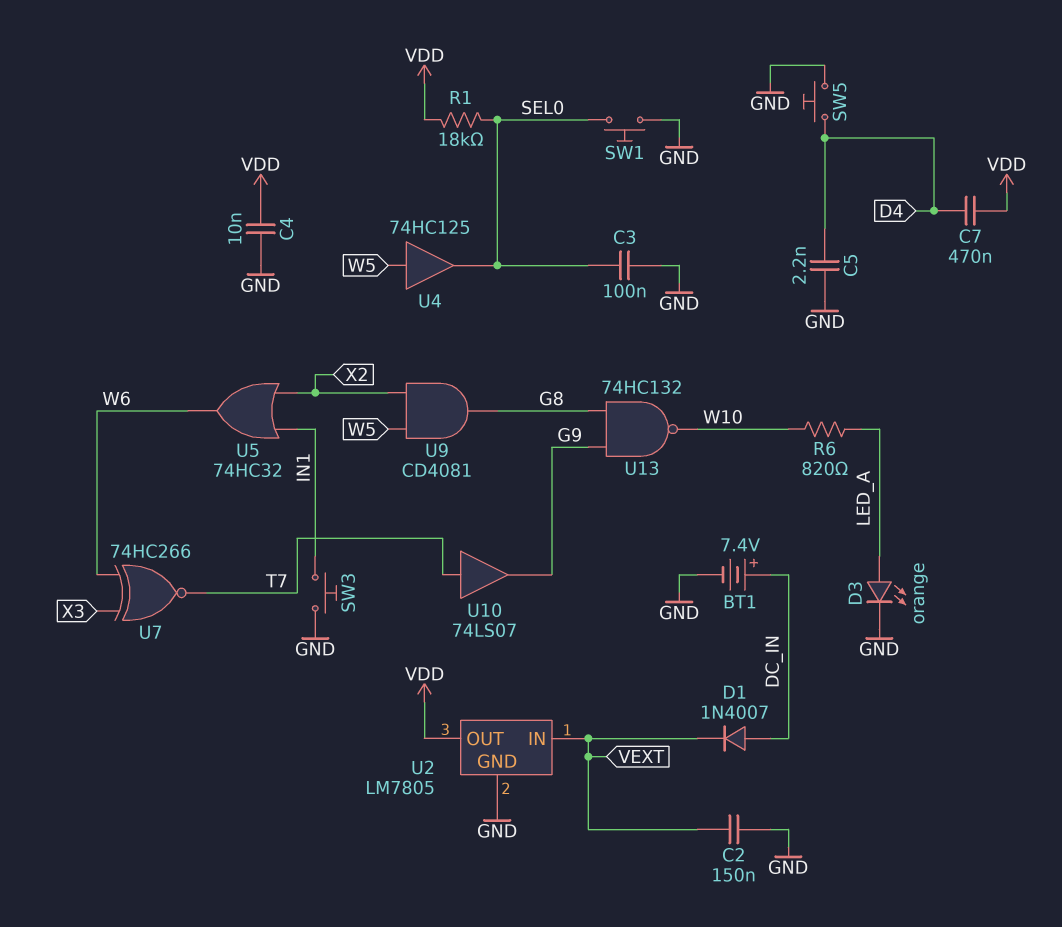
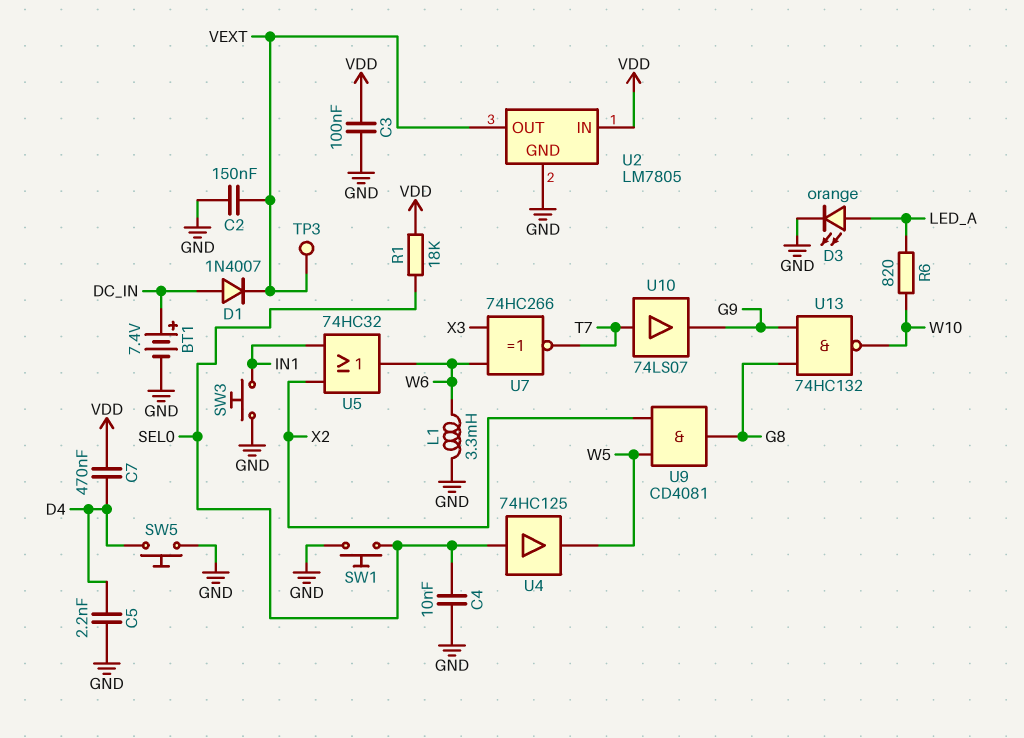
C3: 100nF (GND, SEL0) -> 100nF (GND, VDD)
C4: 10nF (GND, VDD) -> 10nF (GND, SEL0)
L1: none -> 3.3mH (GND, W6)
TP3: none -> test point (VEXT)
U2 pin IN: VEXT -> VDD
U2 pin OUT: VDD -> VEXT
U4: buffer 74HC125 (in W5, out SEL0) -> buffer 74HC125 (in SEL0, out W5)

